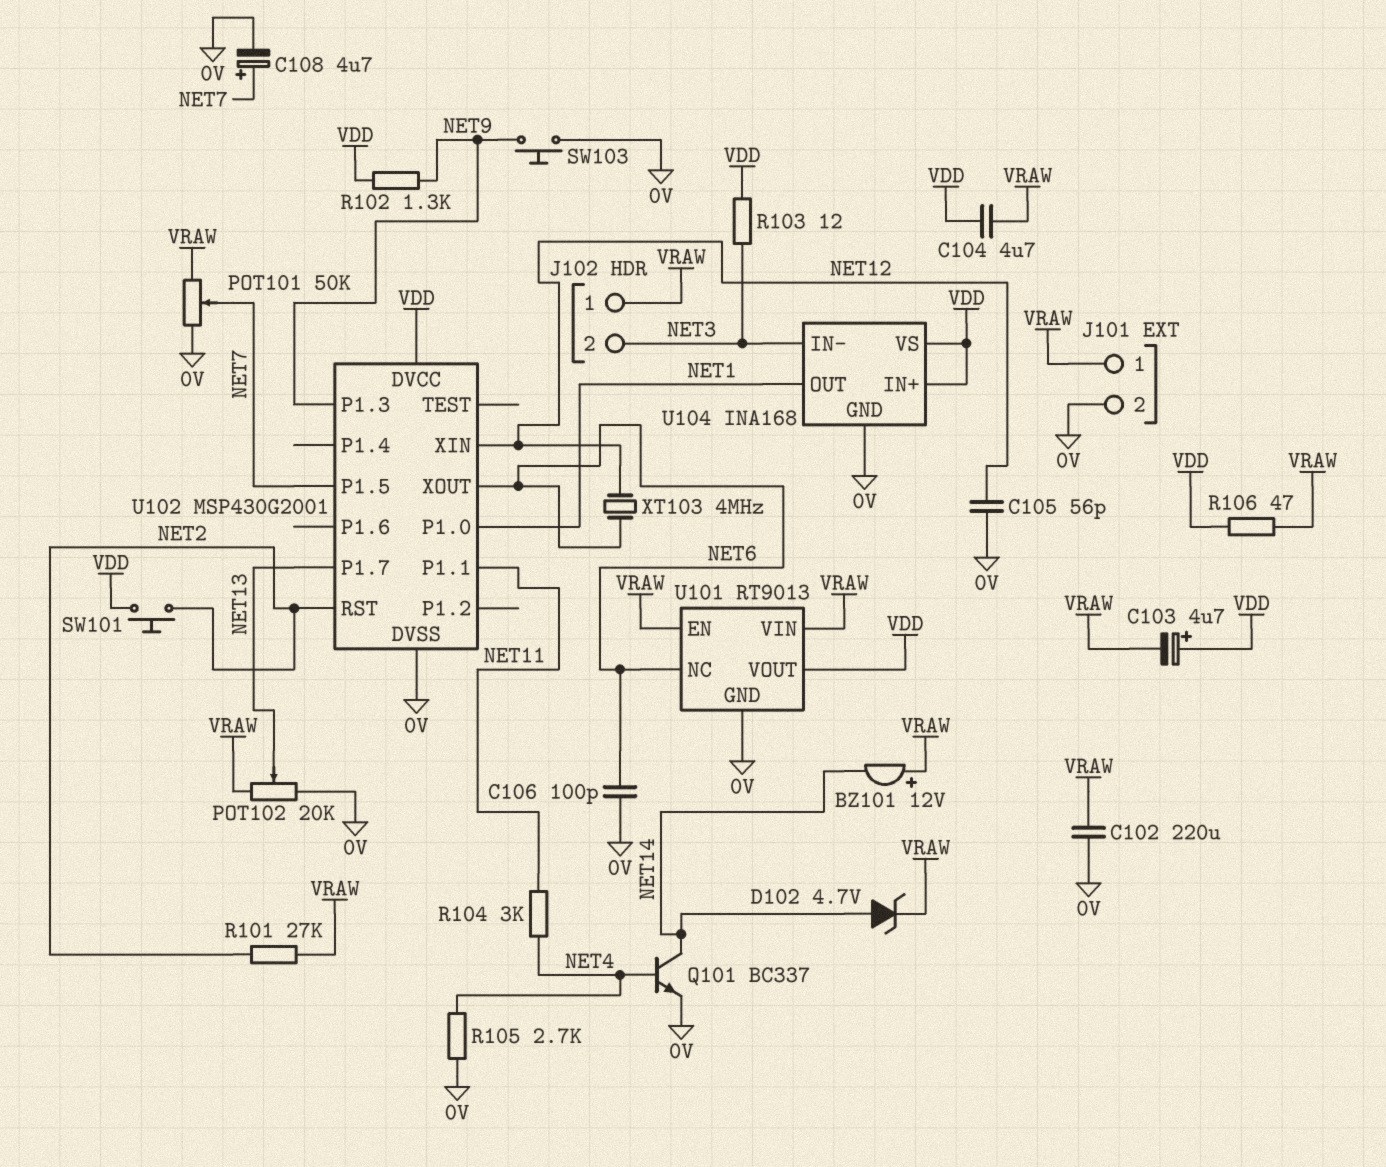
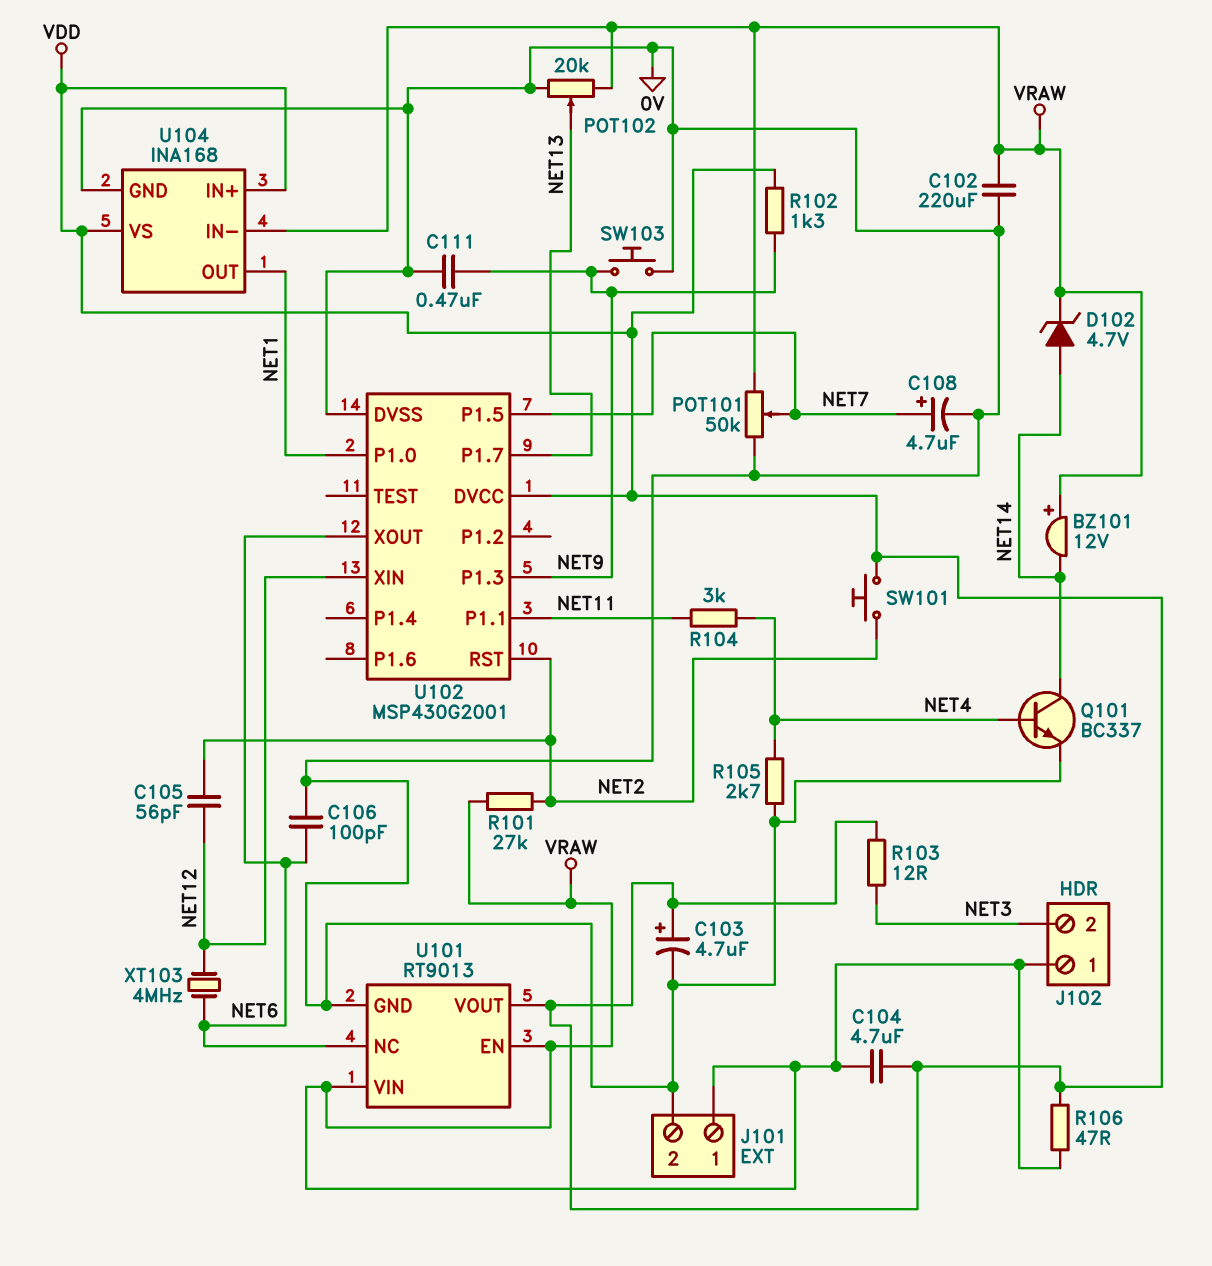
C103: 4.7uF (plus VDD, minus VRAW) -> 4.7uF (plus VDD, minus 0V)
C105: 56pF (0V, NET12) -> 56pF (NET2, NET12)
C111: none -> 470nF (0V, NET9)
U104 pin IN-: NET3 -> VRAW

